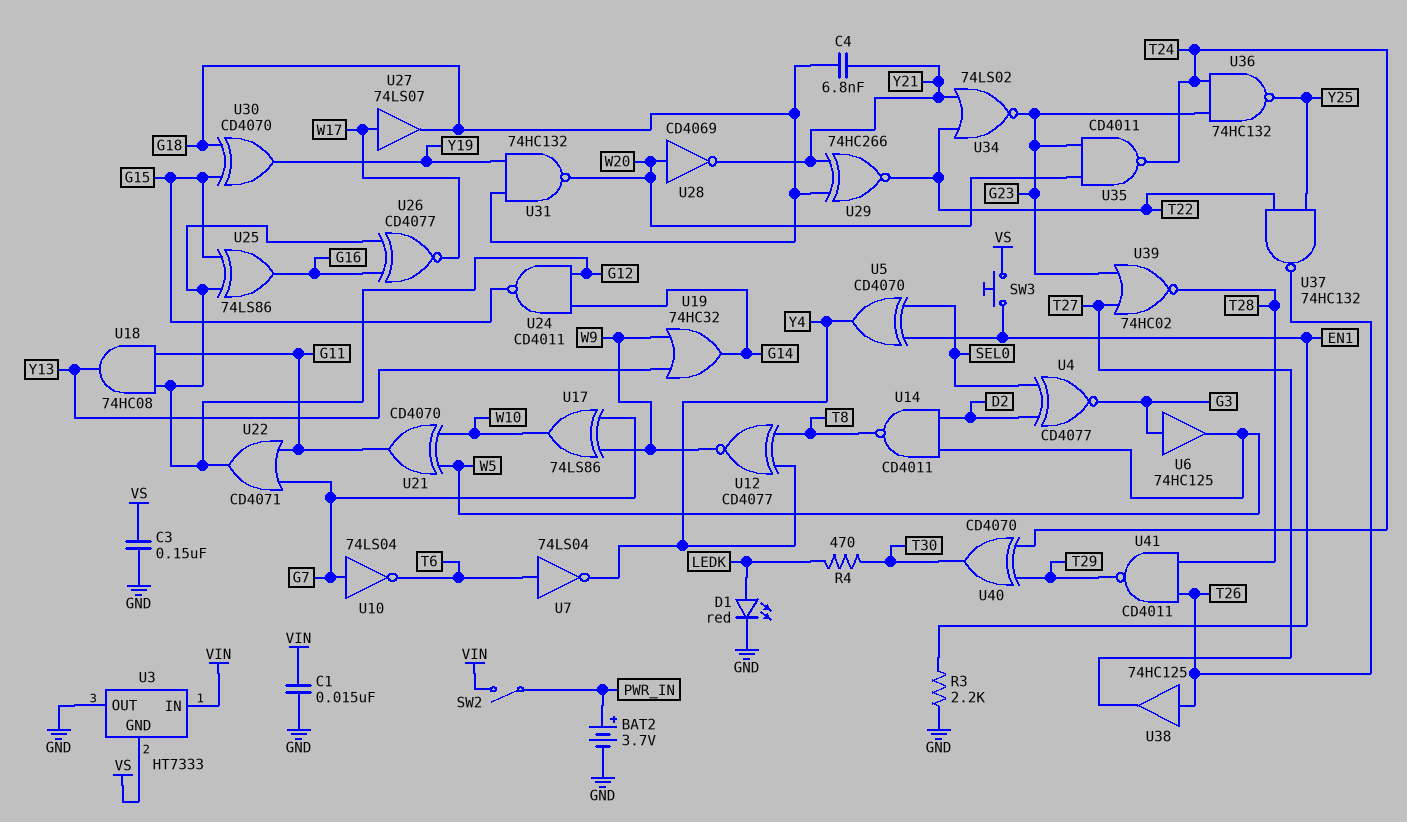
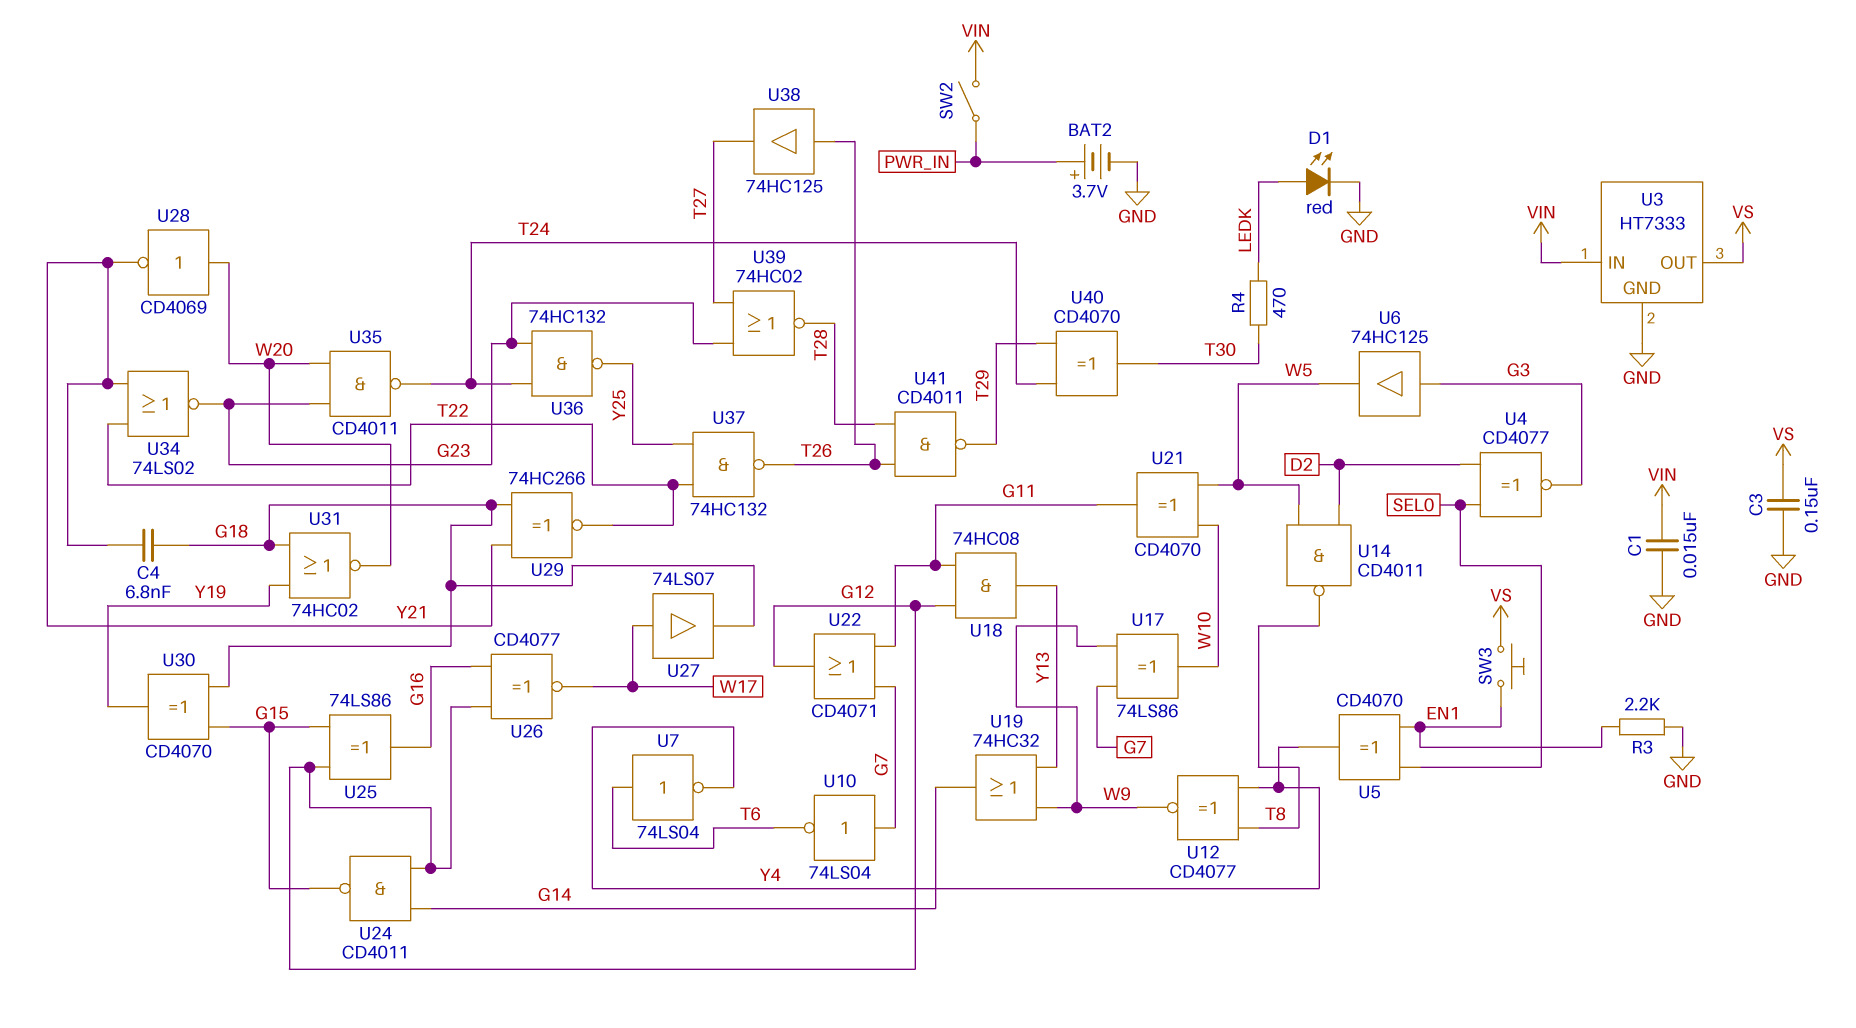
U3 pin GND: VS -> GND
U3 pin OUT: GND -> VS
U31: NAND 74HC132 (in G18, in Y19, out W20) -> NOR 74HC02 (in G18, in Y19, out W20)

